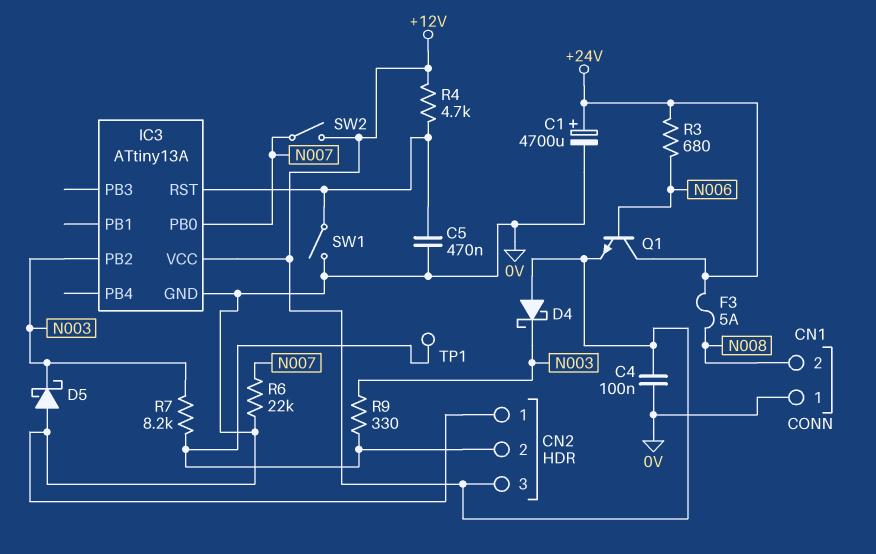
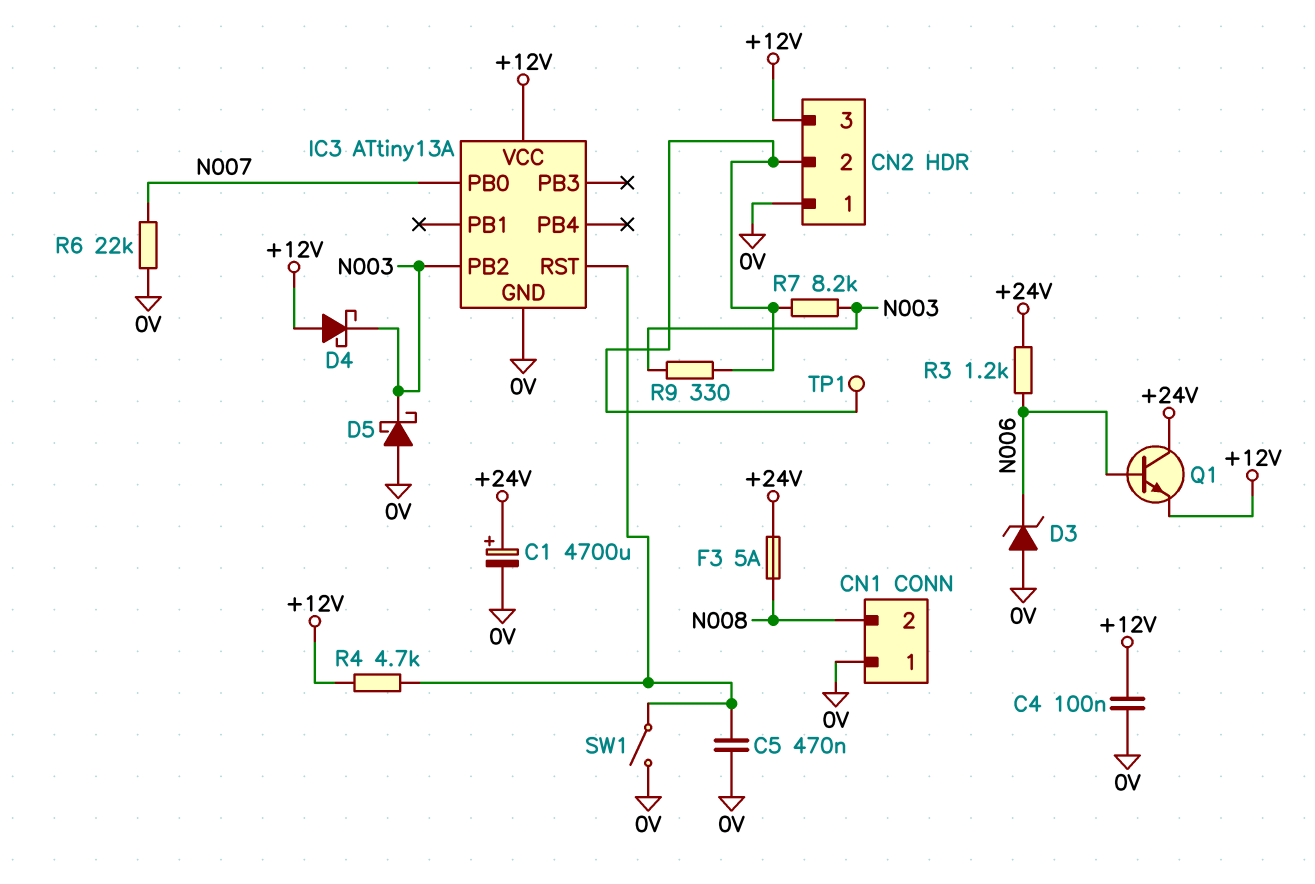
D3: none -> zener (A 0V, K N006)
R3: 680 (+24V, N006) -> 1.2k (+24V, N006)
SW2: switch (+12V, N007) -> none

